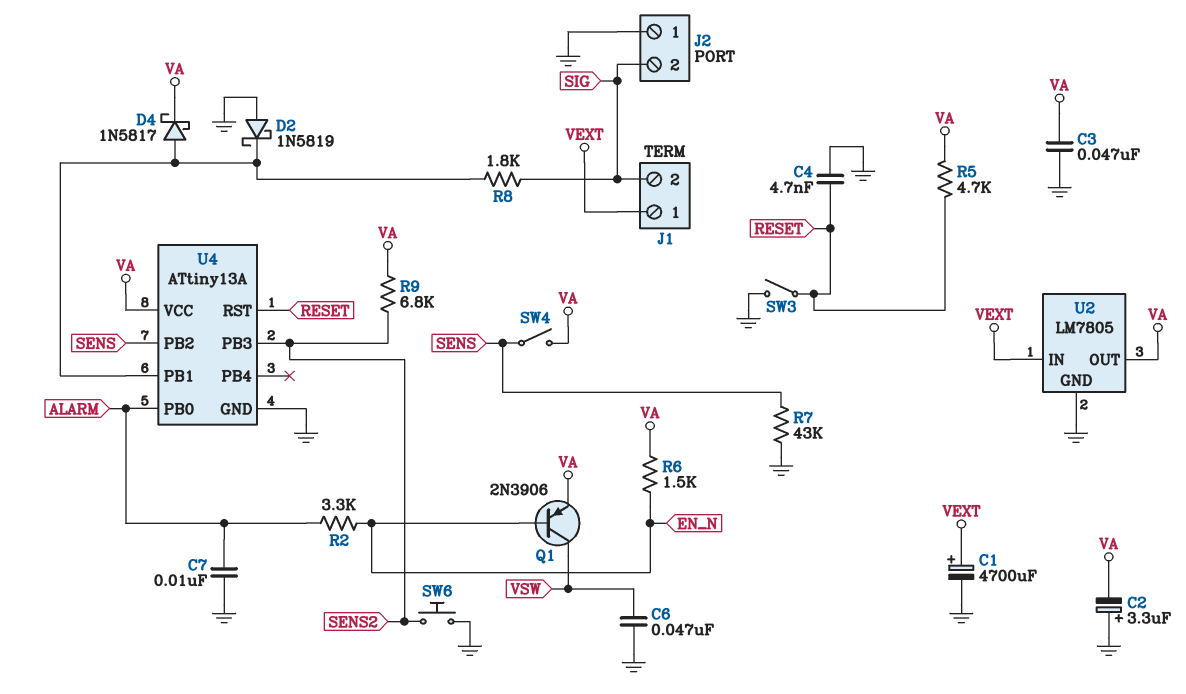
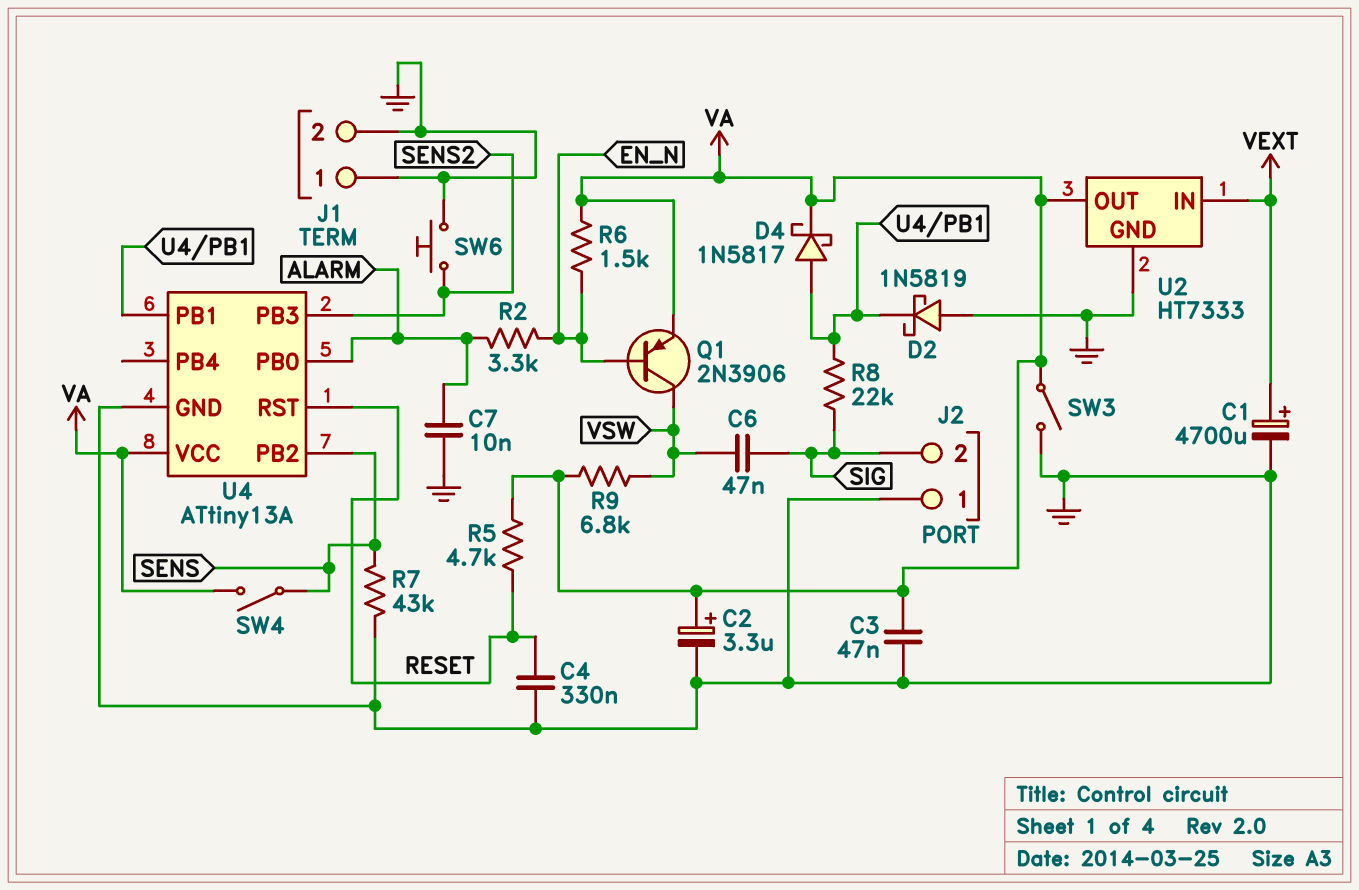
C2: 3.3uF (plus GND, minus VA) -> 3.3uF (plus VA, minus GND)
C4: 4.7nF (GND, RESET) -> 330nF (GND, RESET)
C6: 47nF (GND, VSW) -> 47nF (SIG, VSW)
J1 pin 1: VEXT -> GND
J1 pin 2: SIG -> GND
R8: 1.8k (SIG, U4/PB1) -> 22k (SIG, U4/PB1)
R9: 6.8k (SENS2, VA) -> 6.8k (VA, VSW)
SW3: switch (GND, RESET) -> switch (GND, VA)
U2: LM7805 -> HT7333

